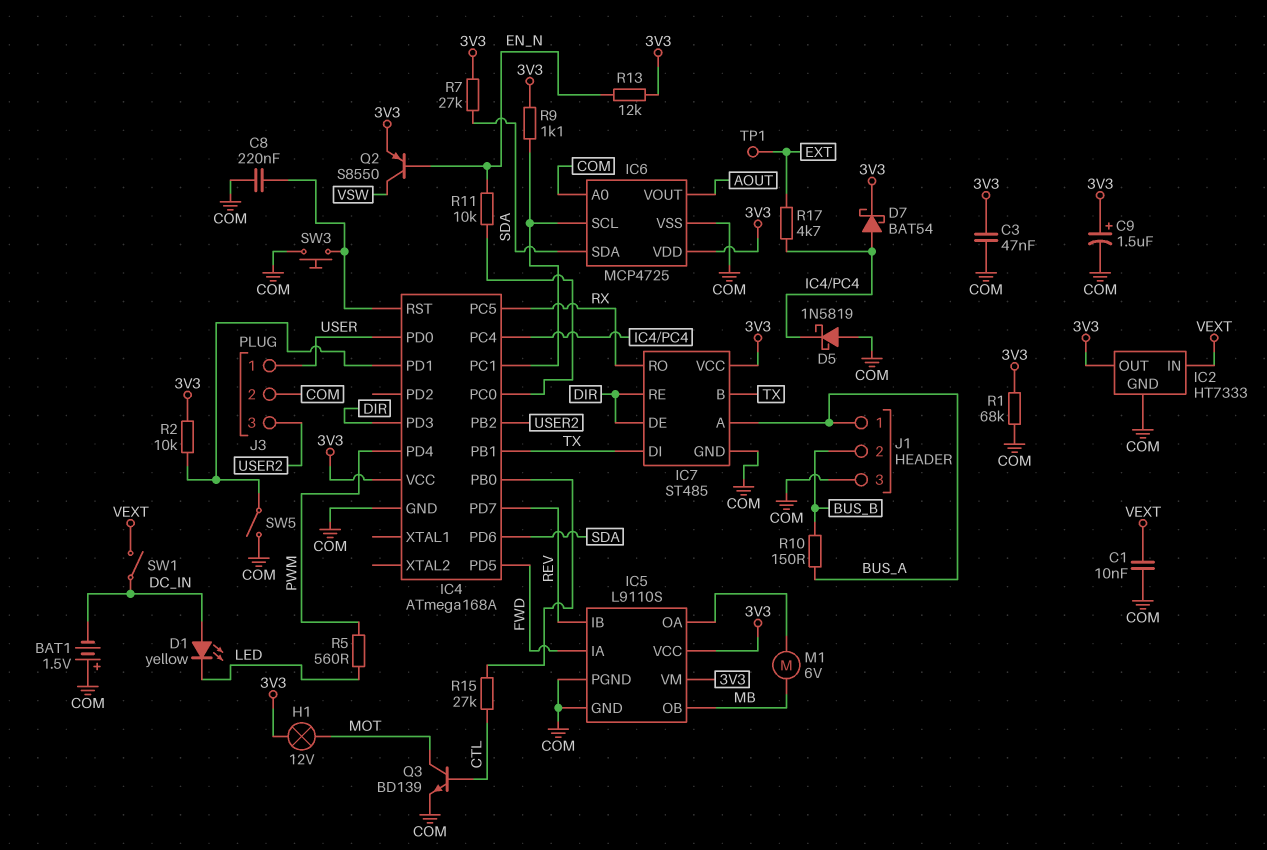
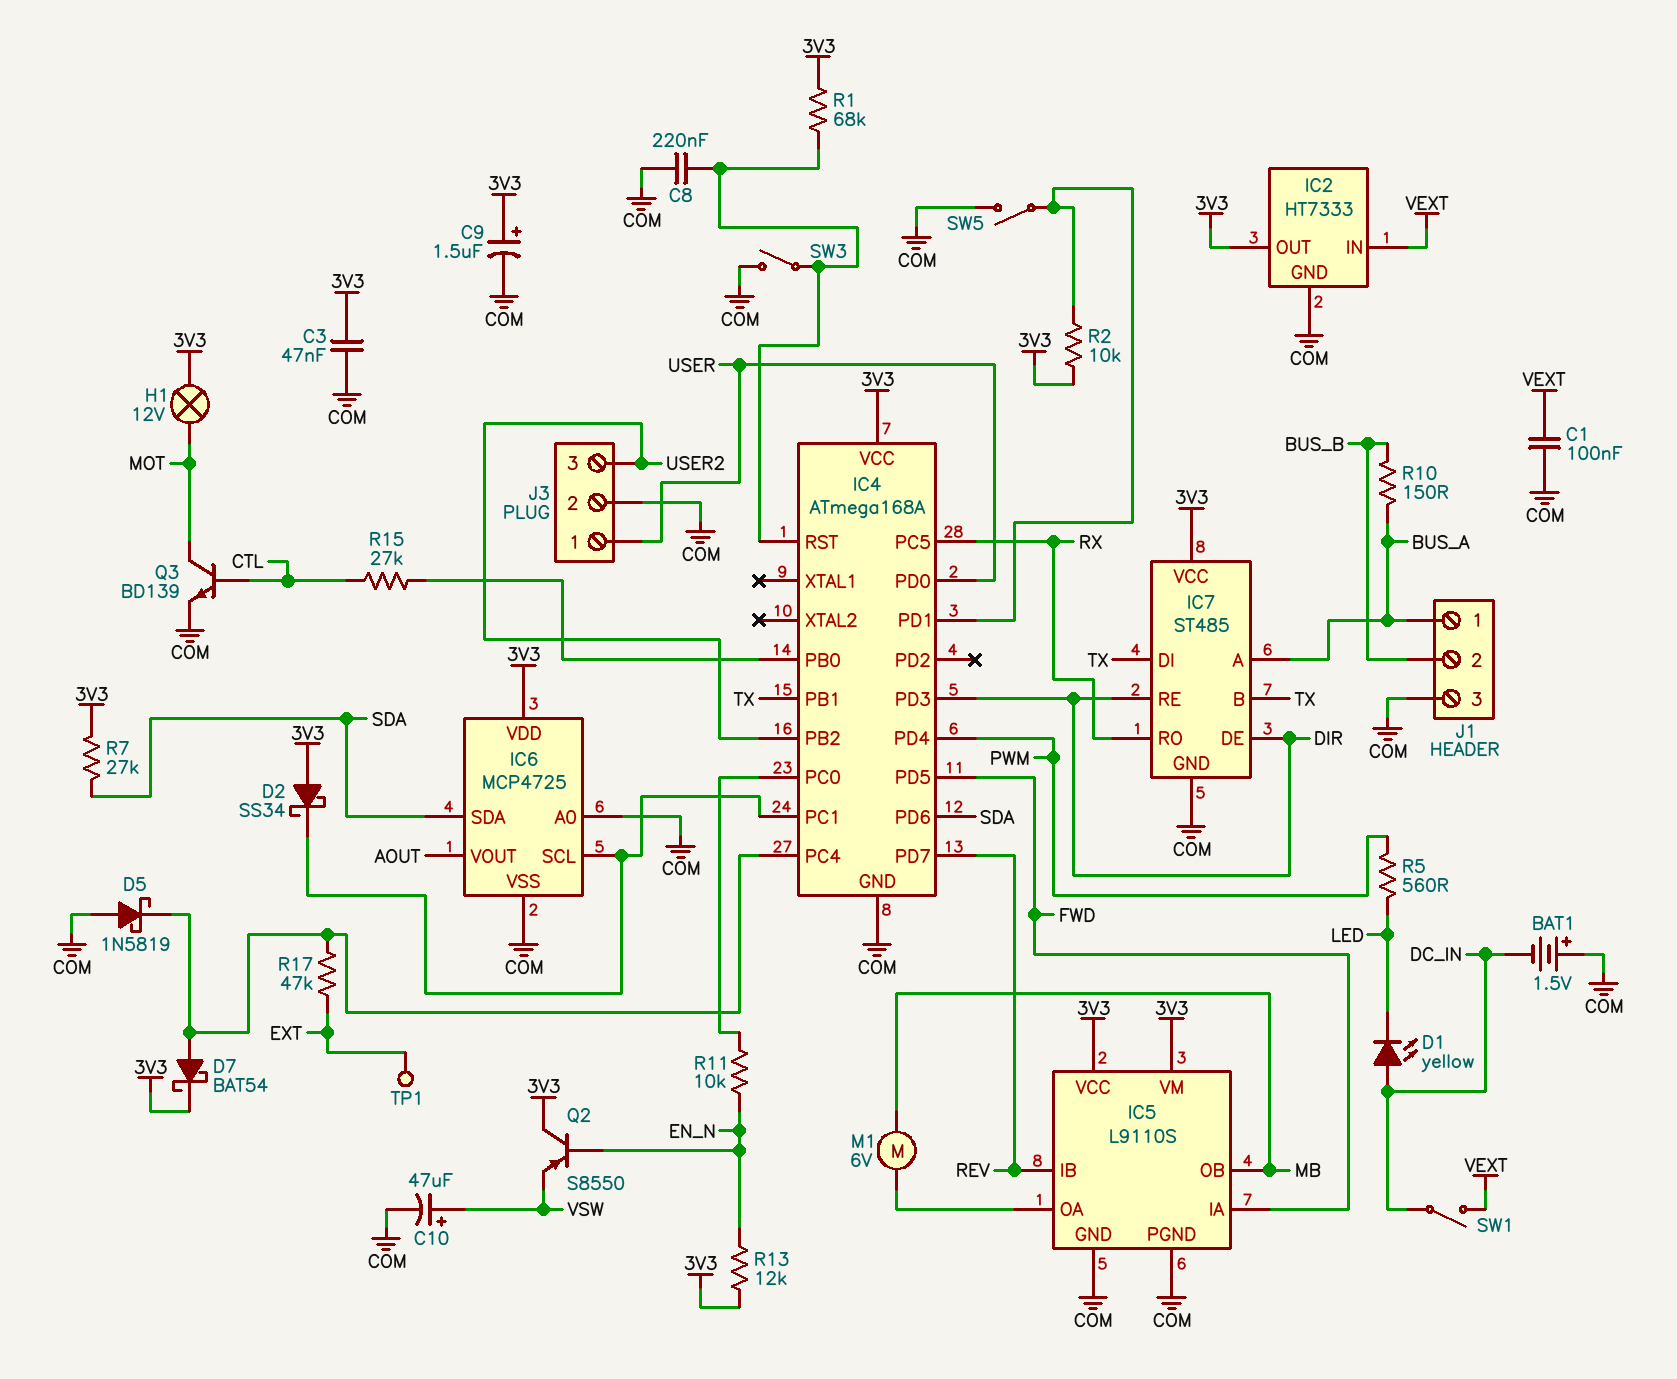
C1: 10nF (COM, VEXT) -> 100nF (COM, VEXT)
C10: none -> 47uF (plus VSW, minus COM)
D2: none -> schottky SS34 (A 3V3, K IC4/PC1)
Q2: PNP S8550 (B EN_N, C VSW, E 3V3) -> PNP S8550 (B EN_N, C 3V3, E VSW)
R1: 68k (3V3, COM) -> 68k (3V3, IC4/RST)
R9: 1.1k (3V3, IC4/PC1) -> none
R17: 4.7k (EXT, IC4/PC4) -> 47k (EXT, IC4/PC4)
SW3: button (COM, IC4/RST) -> switch (COM, IC4/RST)

